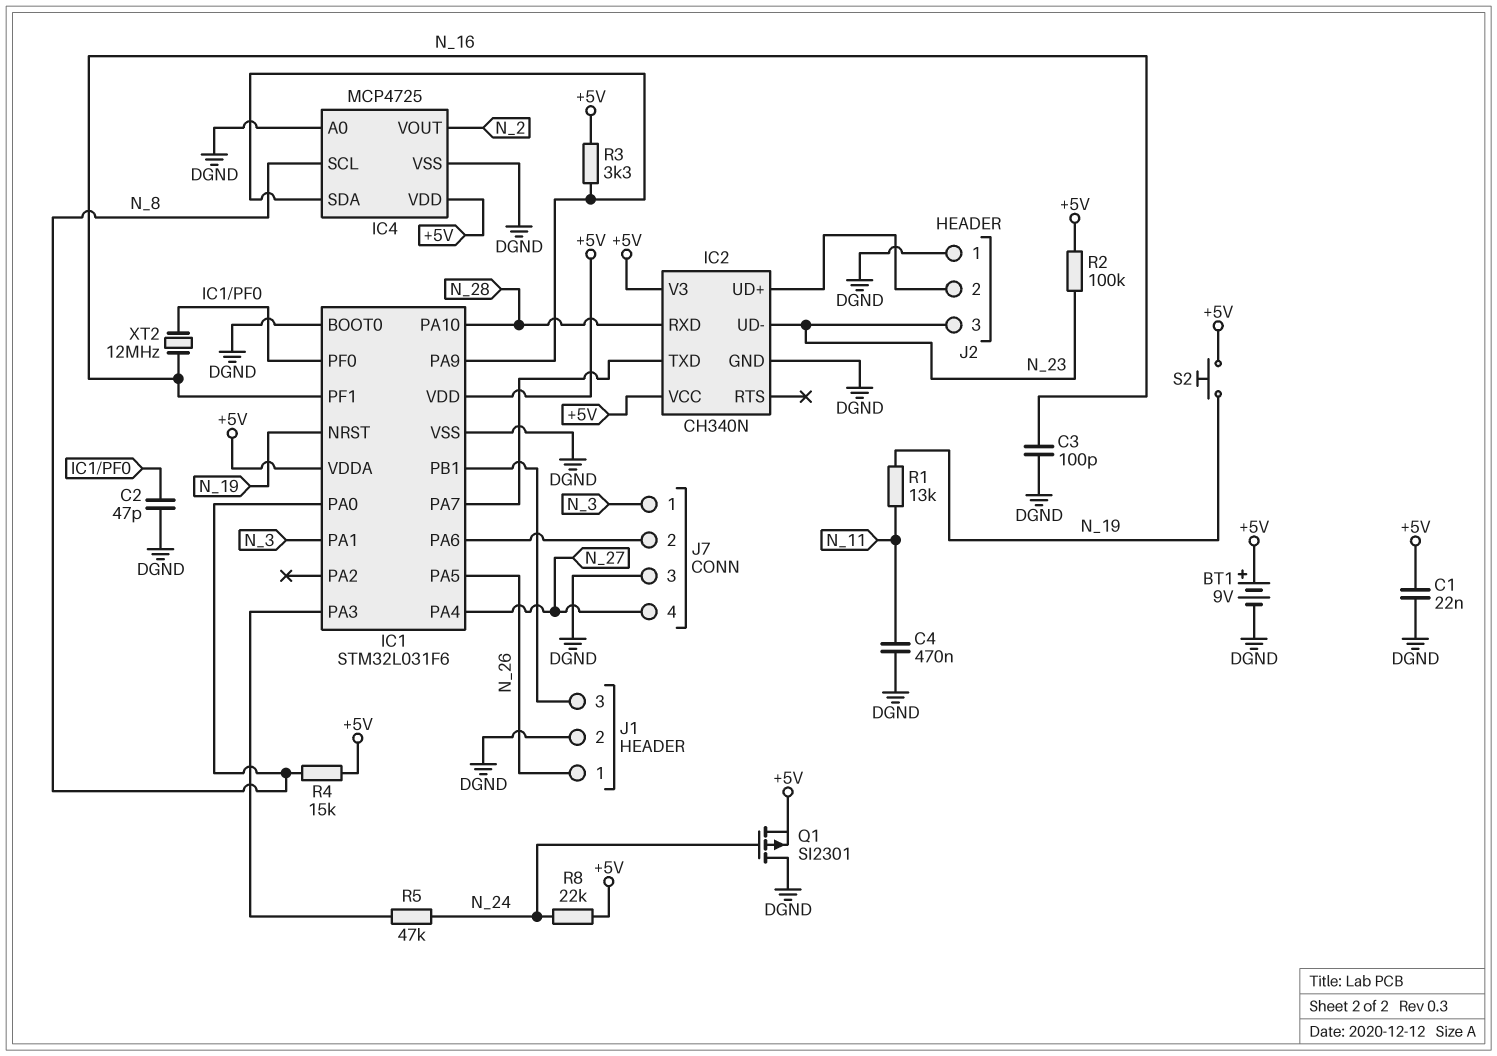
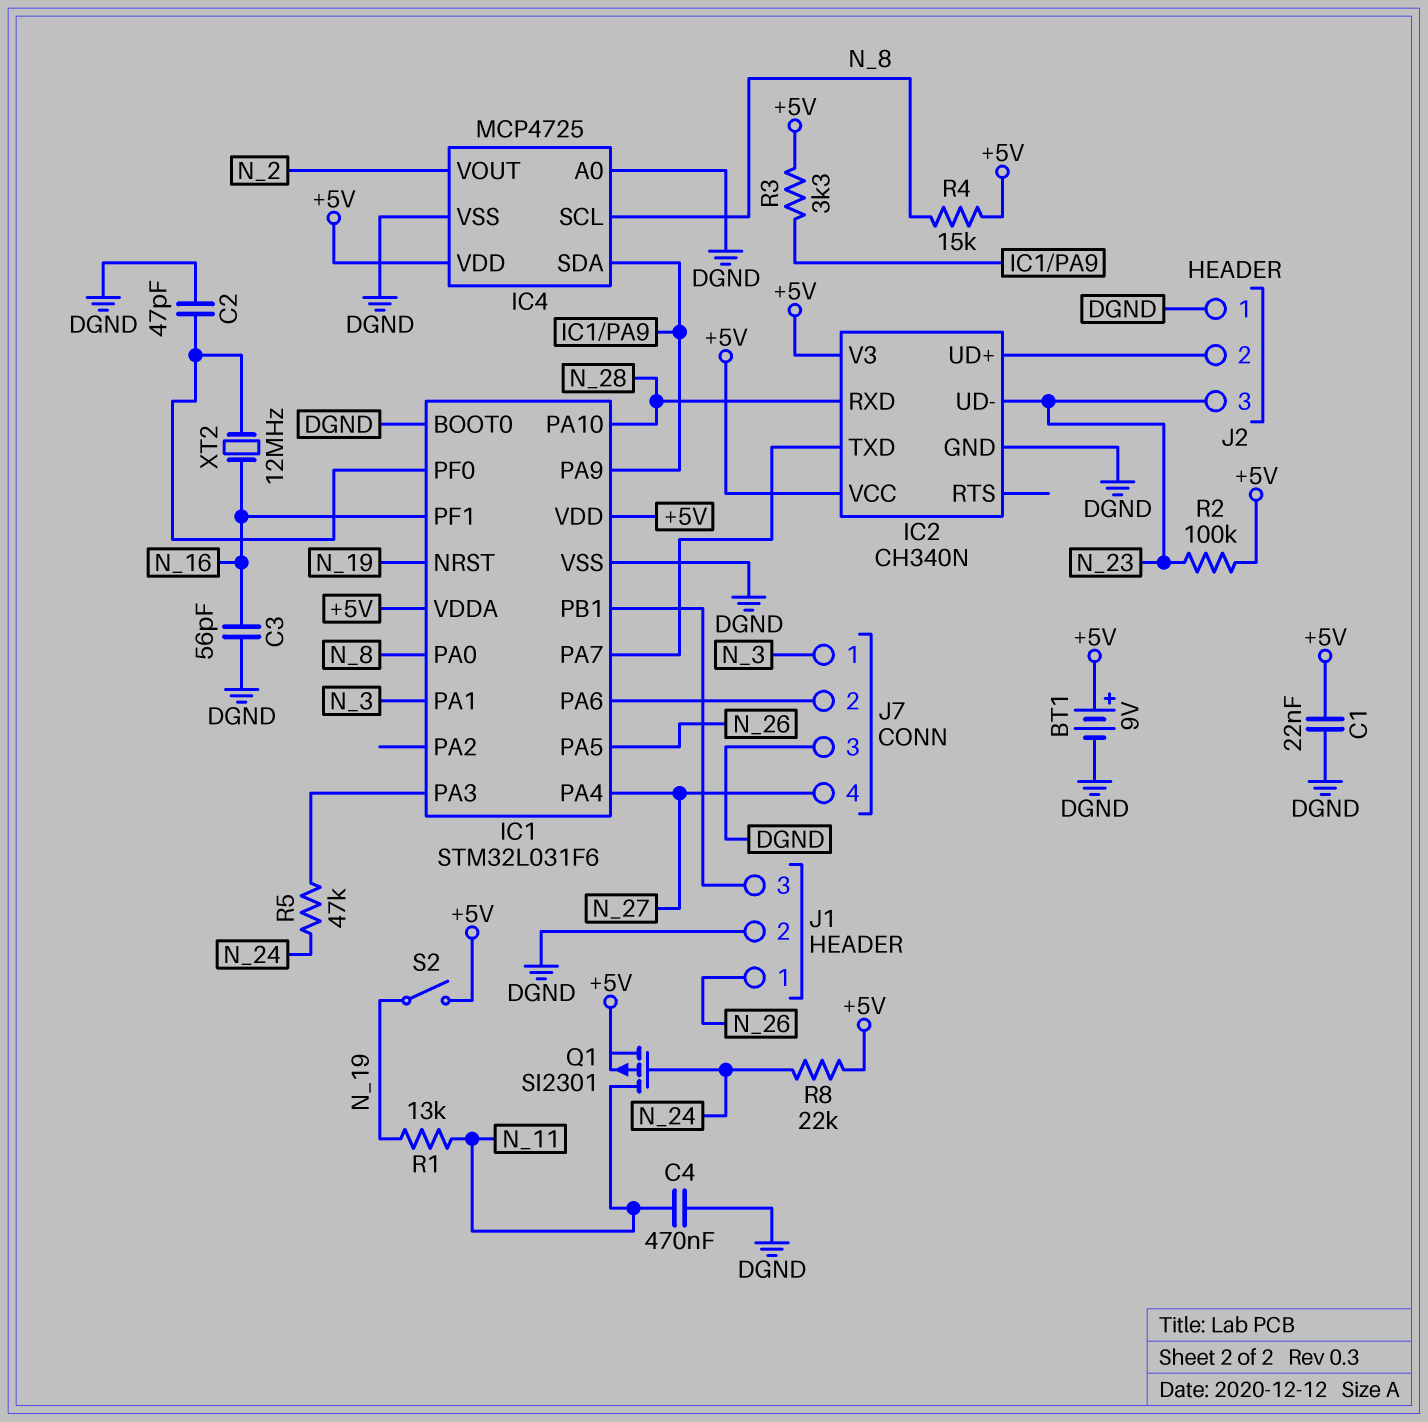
C3: 100pF (DGND, N_16) -> 56pF (DGND, N_16)
Q1: PMOS SI2301 (G N_24, D DGND, S +5V) -> PMOS SI2301 (G N_24, D N_11, S +5V)
S2: button (+5V, N_19) -> switch (+5V, N_19)

